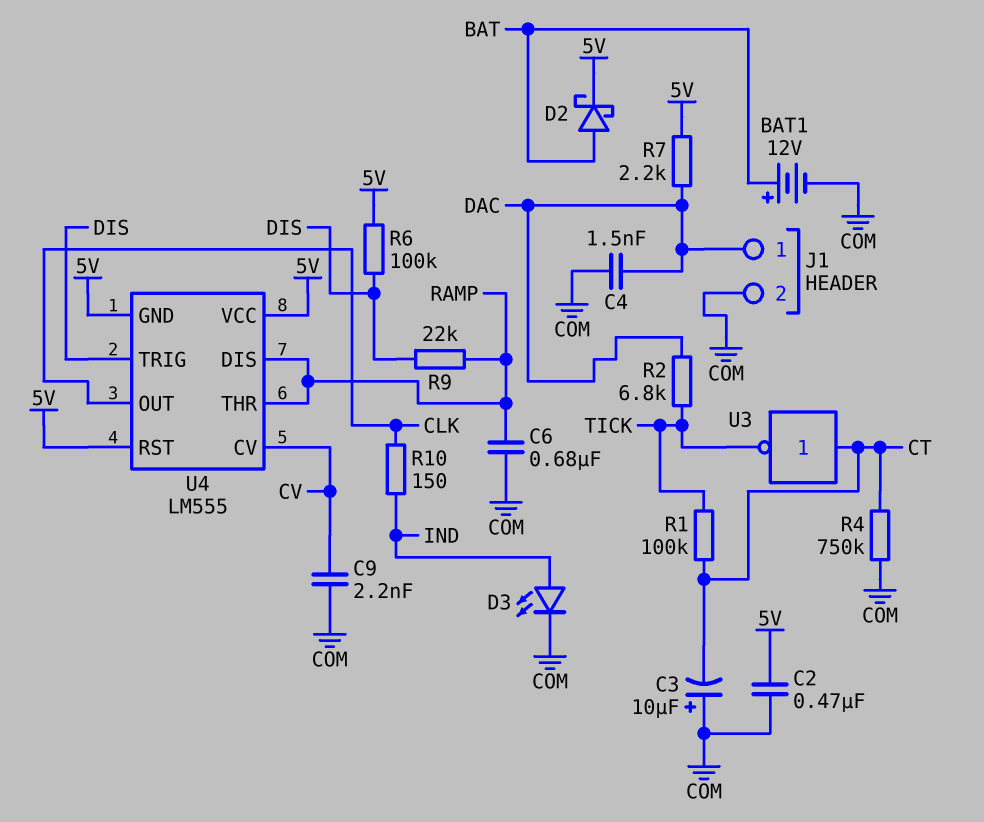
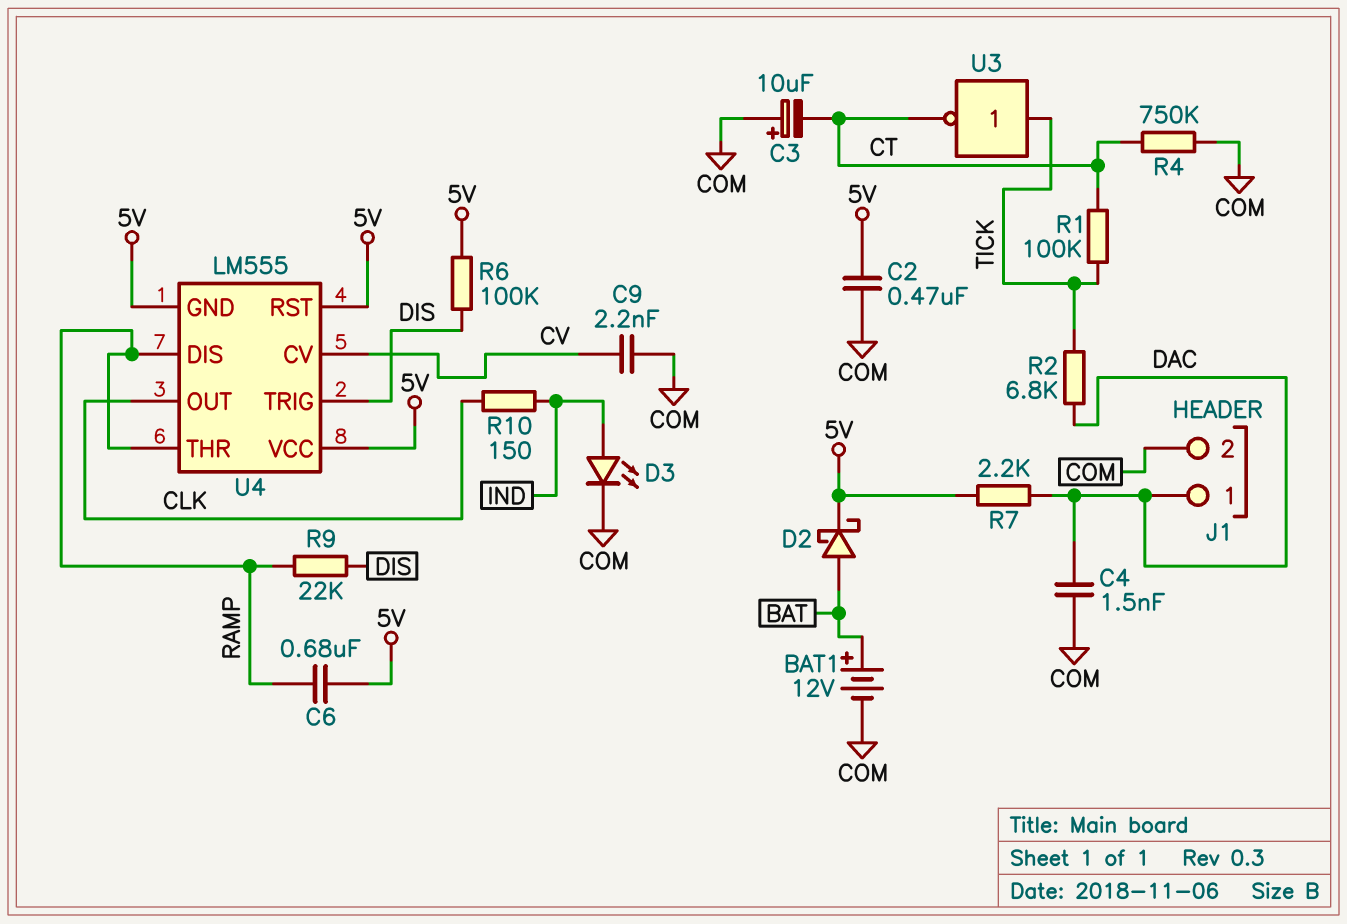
C6: 680nF (COM, RAMP) -> 680nF (5V, RAMP)
U3: NOT (in CT, out TICK) -> NOT (in TICK, out CT)

